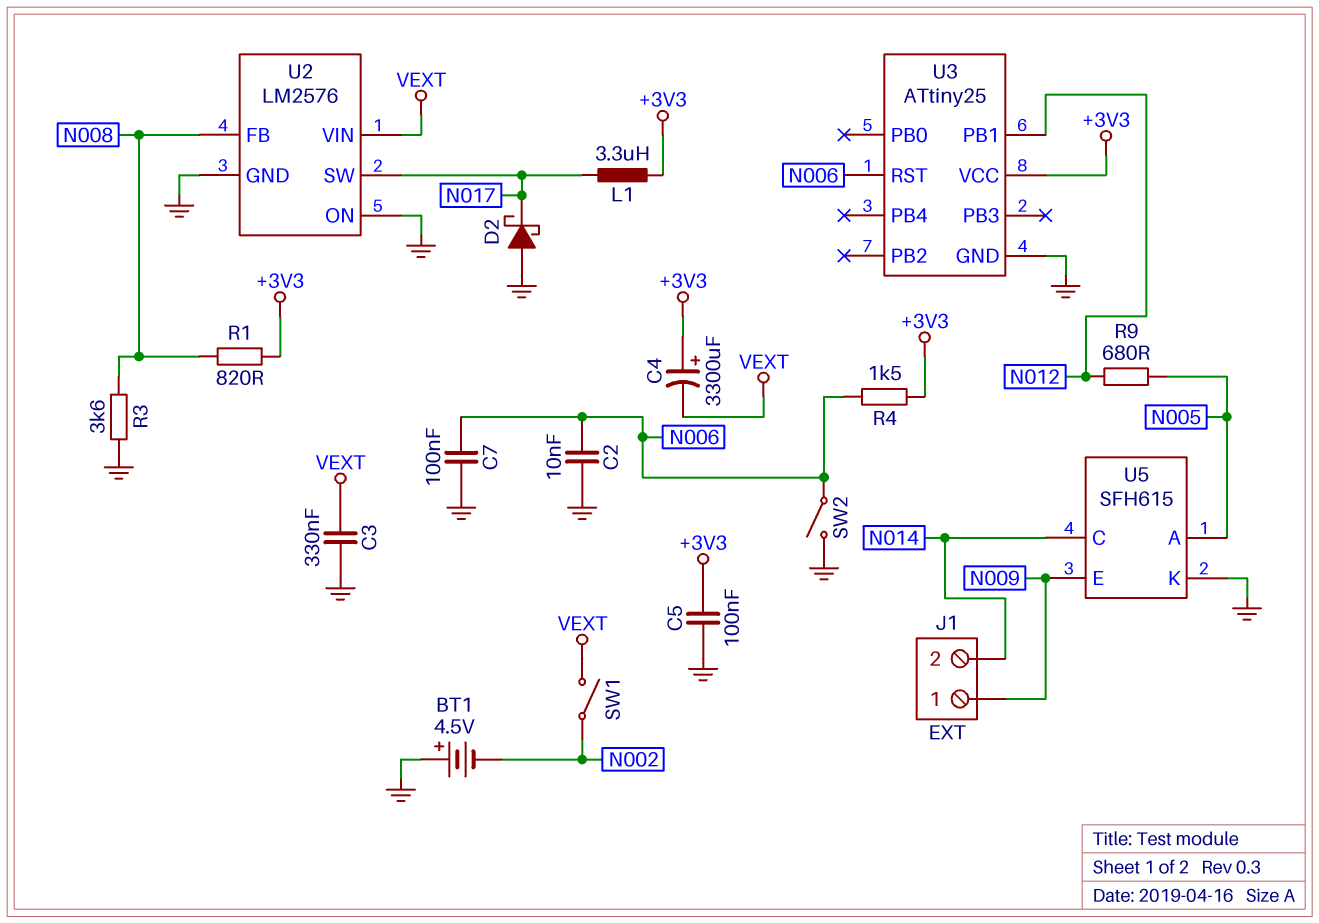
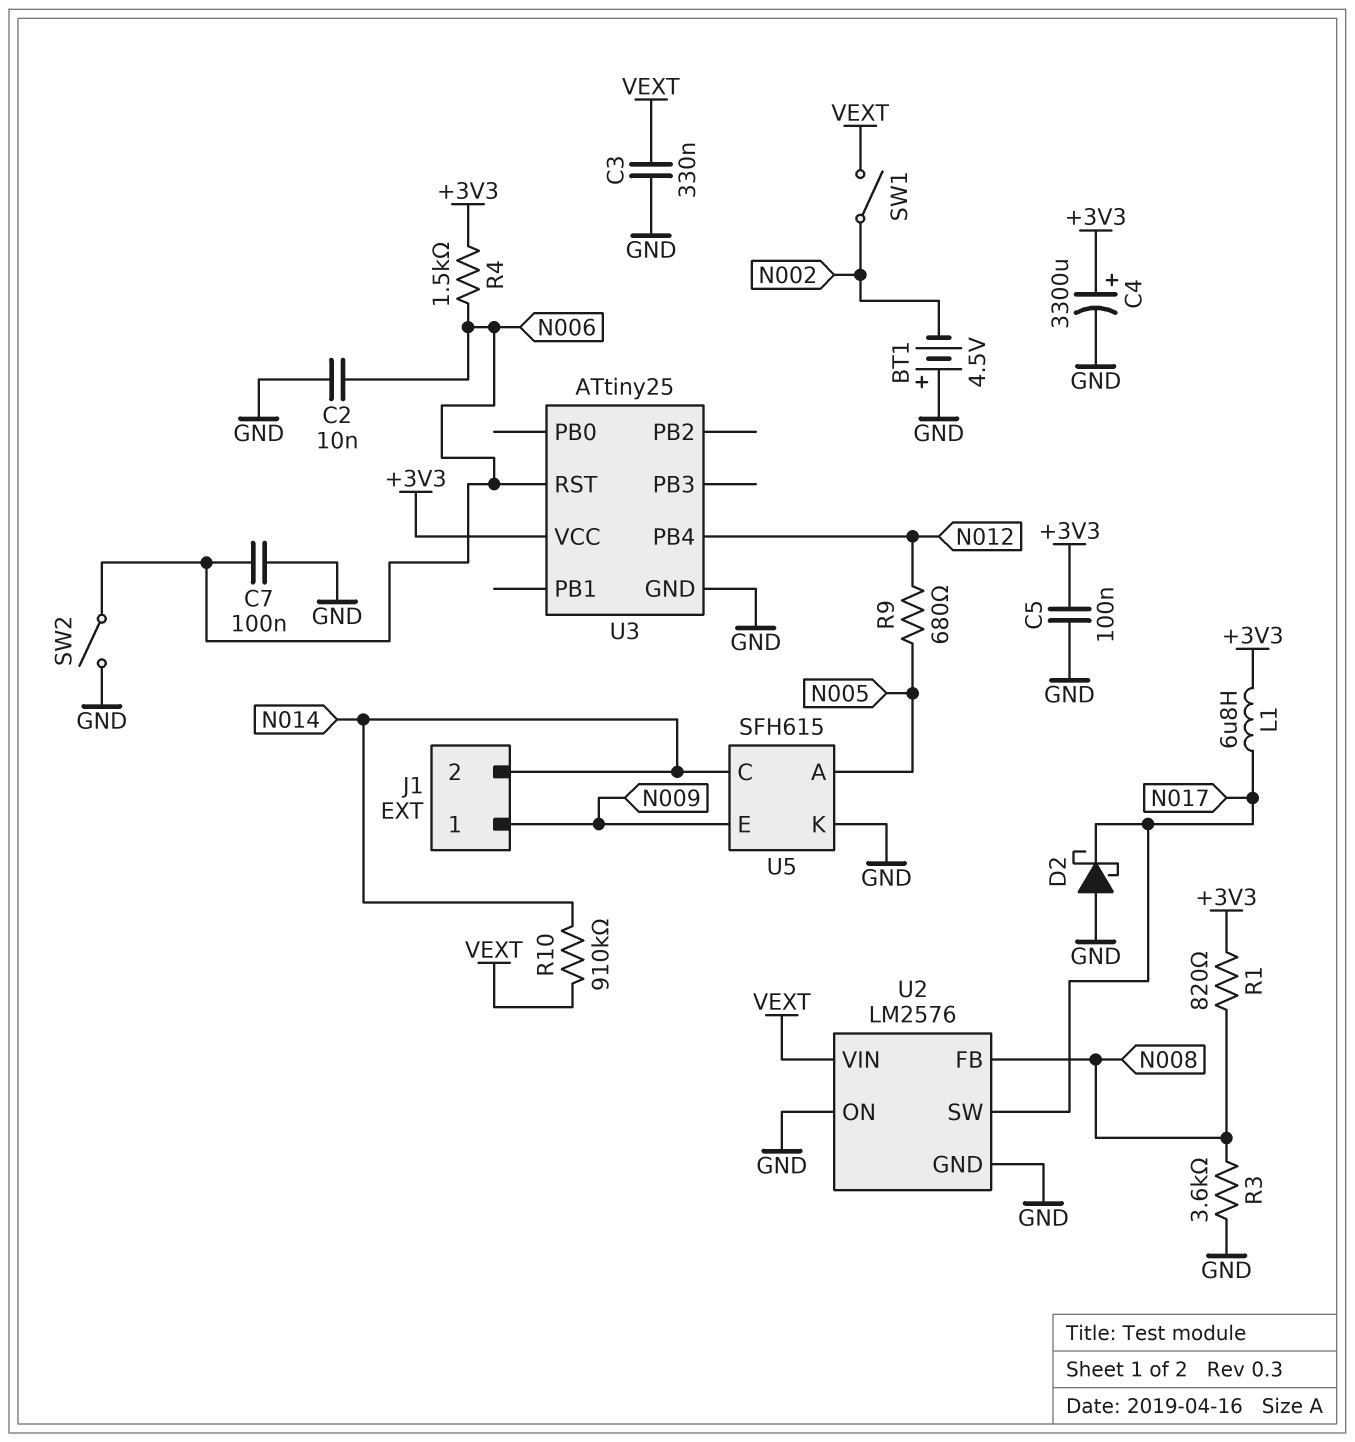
C4: 3300uF (plus +3V3, minus VEXT) -> 3300uF (plus +3V3, minus GND)
L1: 3.3uH (+3V3, N017) -> 6.8uH (+3V3, N017)
R10: none -> 910k (N014, VEXT)
U3 pin PB1: N012 -> none
U3 pin PB4: none -> N012

